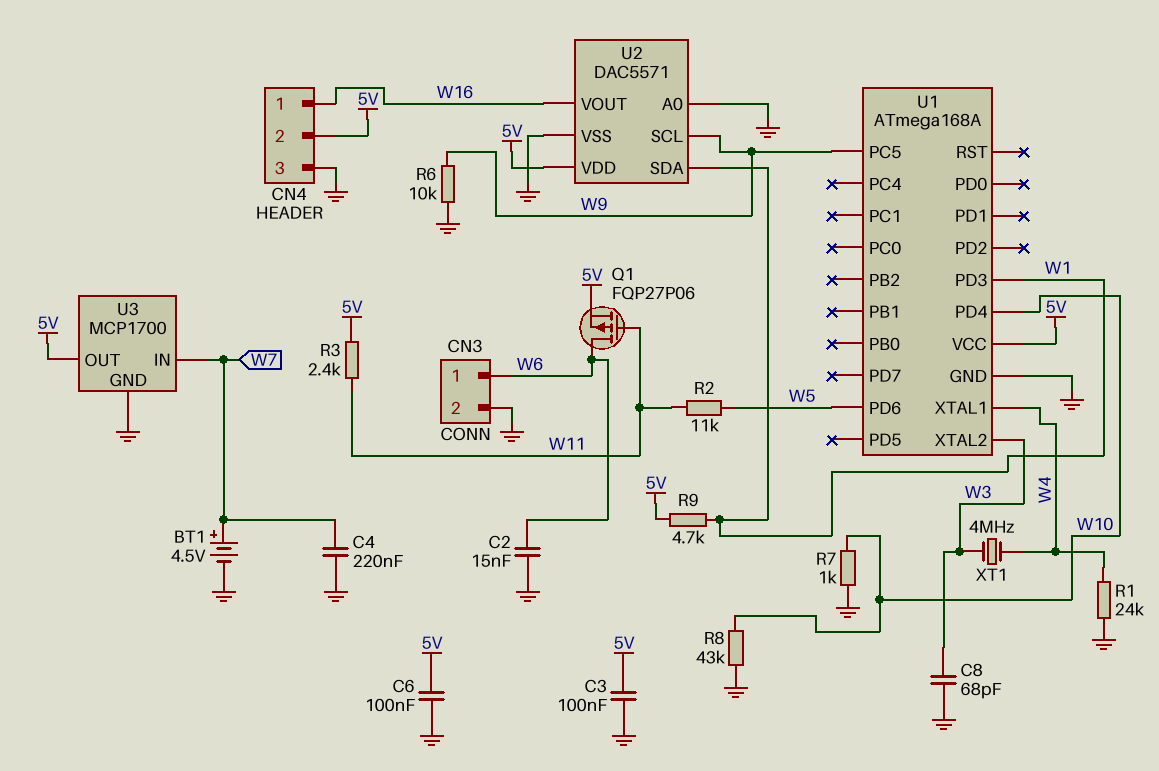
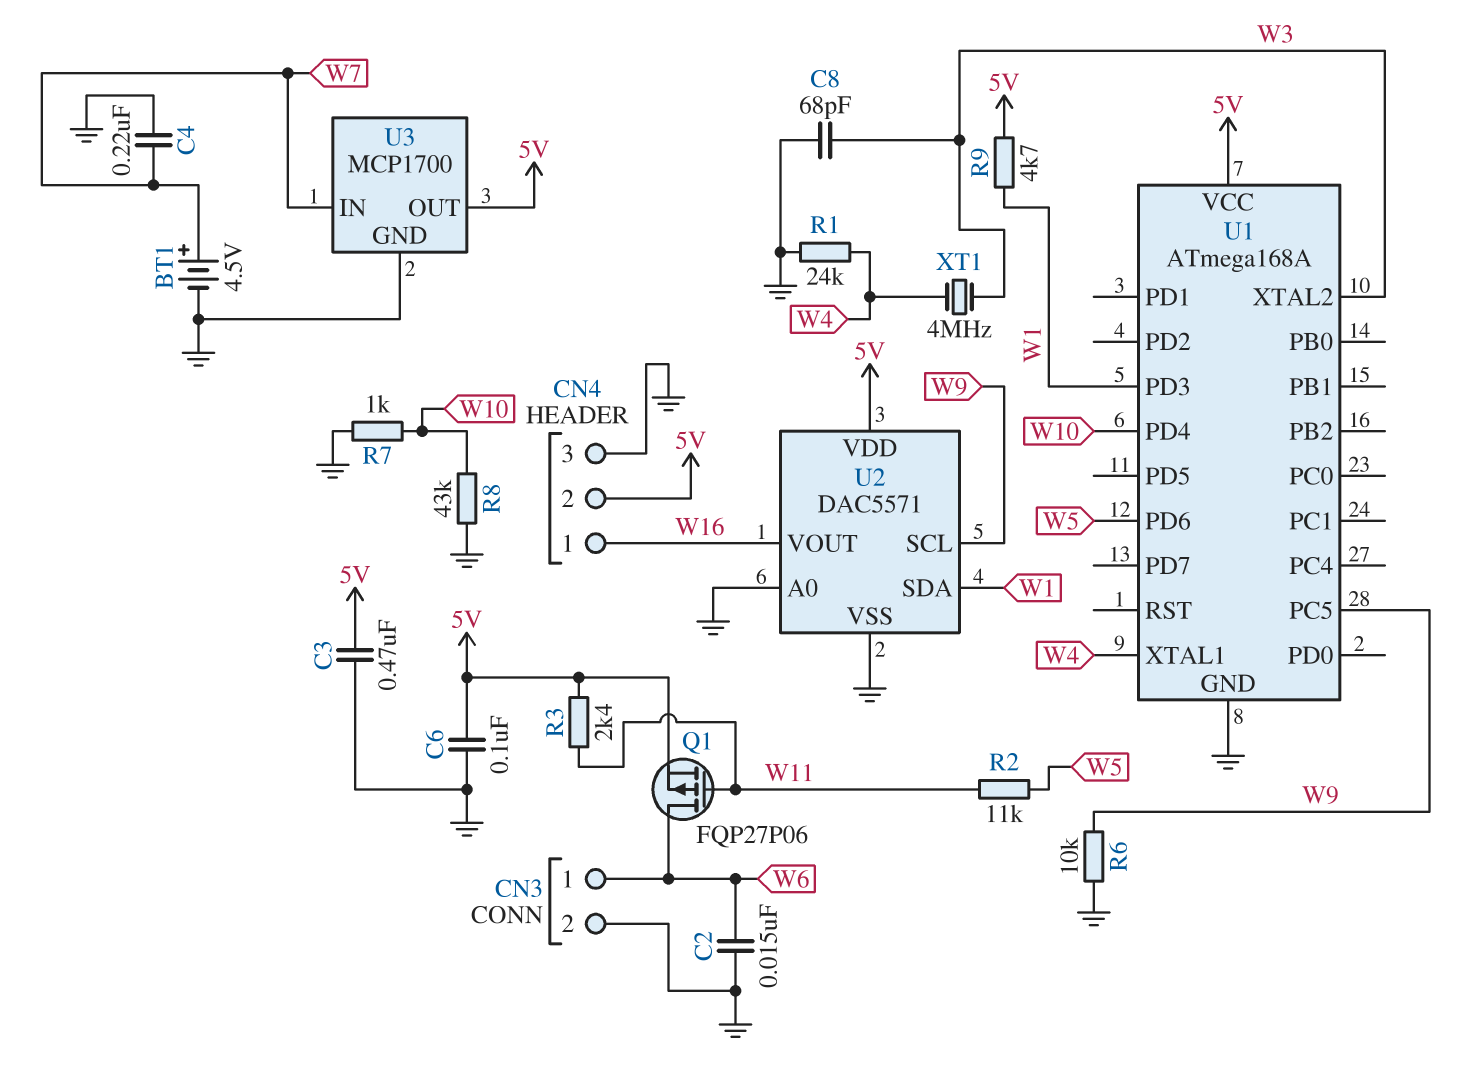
C3: 100nF (5V, GND) -> 470nF (5V, GND)

